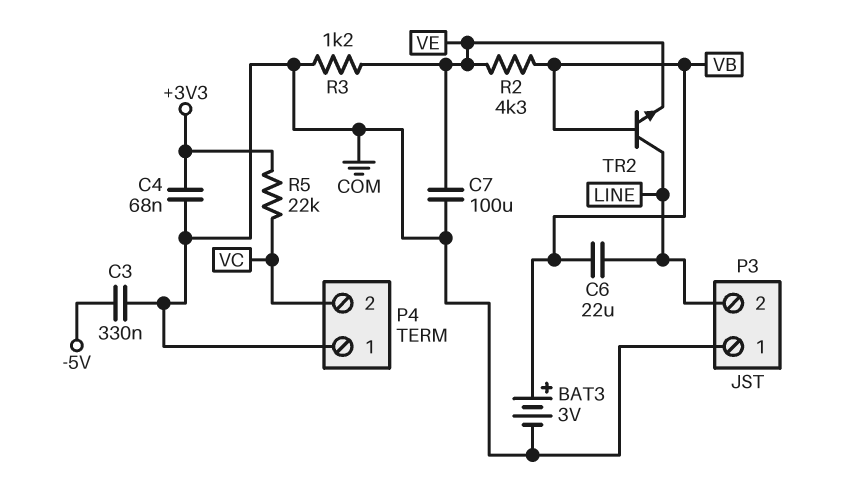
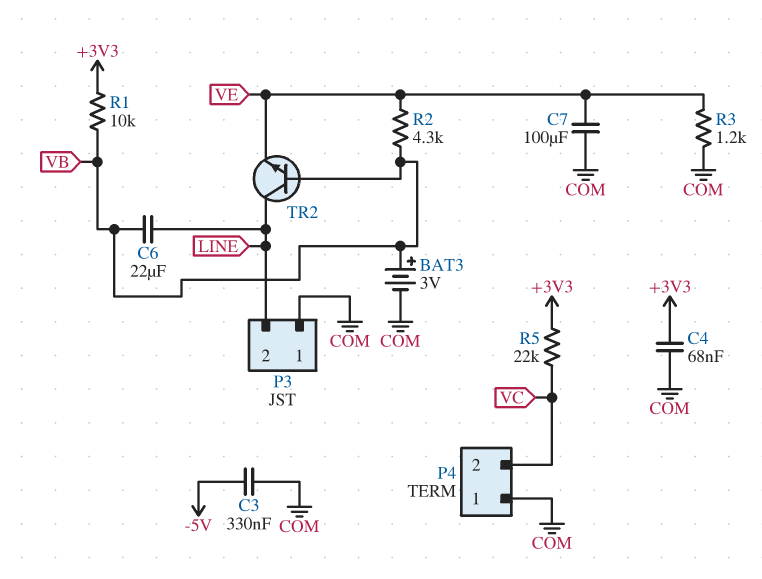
R1: none -> 10k (+3V3, VB)

